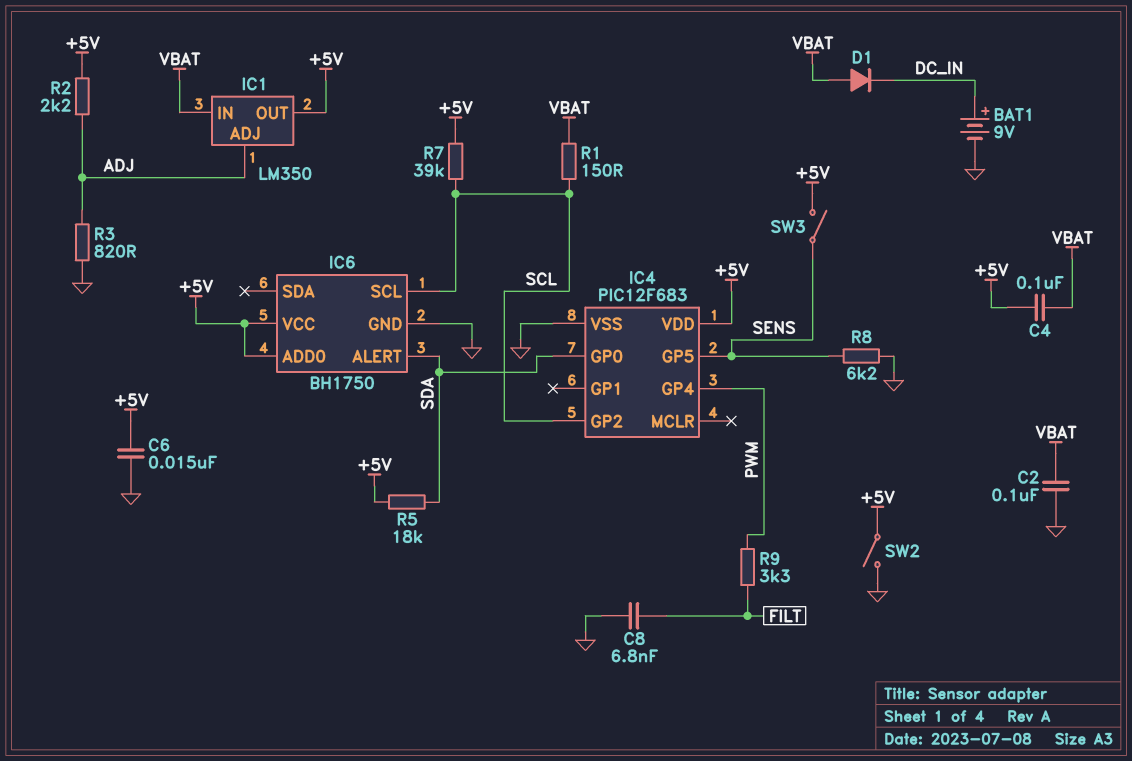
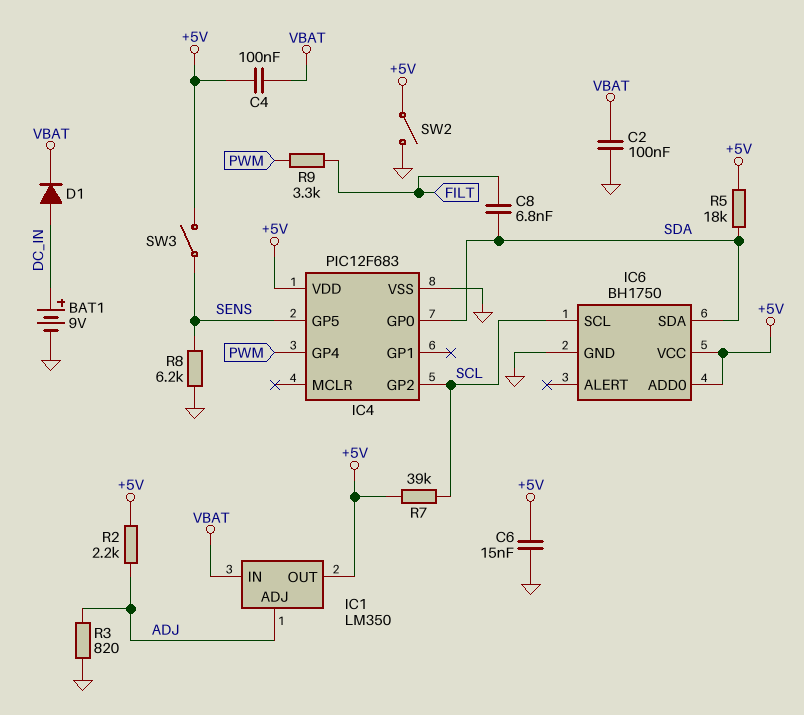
C8: 6.8nF (FILT, GND) -> 6.8nF (FILT, SDA)
D1: diode (A VBAT, K DC_IN) -> diode (A DC_IN, K VBAT)
IC6 pin ALERT: SDA -> none
IC6 pin SDA: none -> SDA
R1: 150 (SCL, VBAT) -> none

